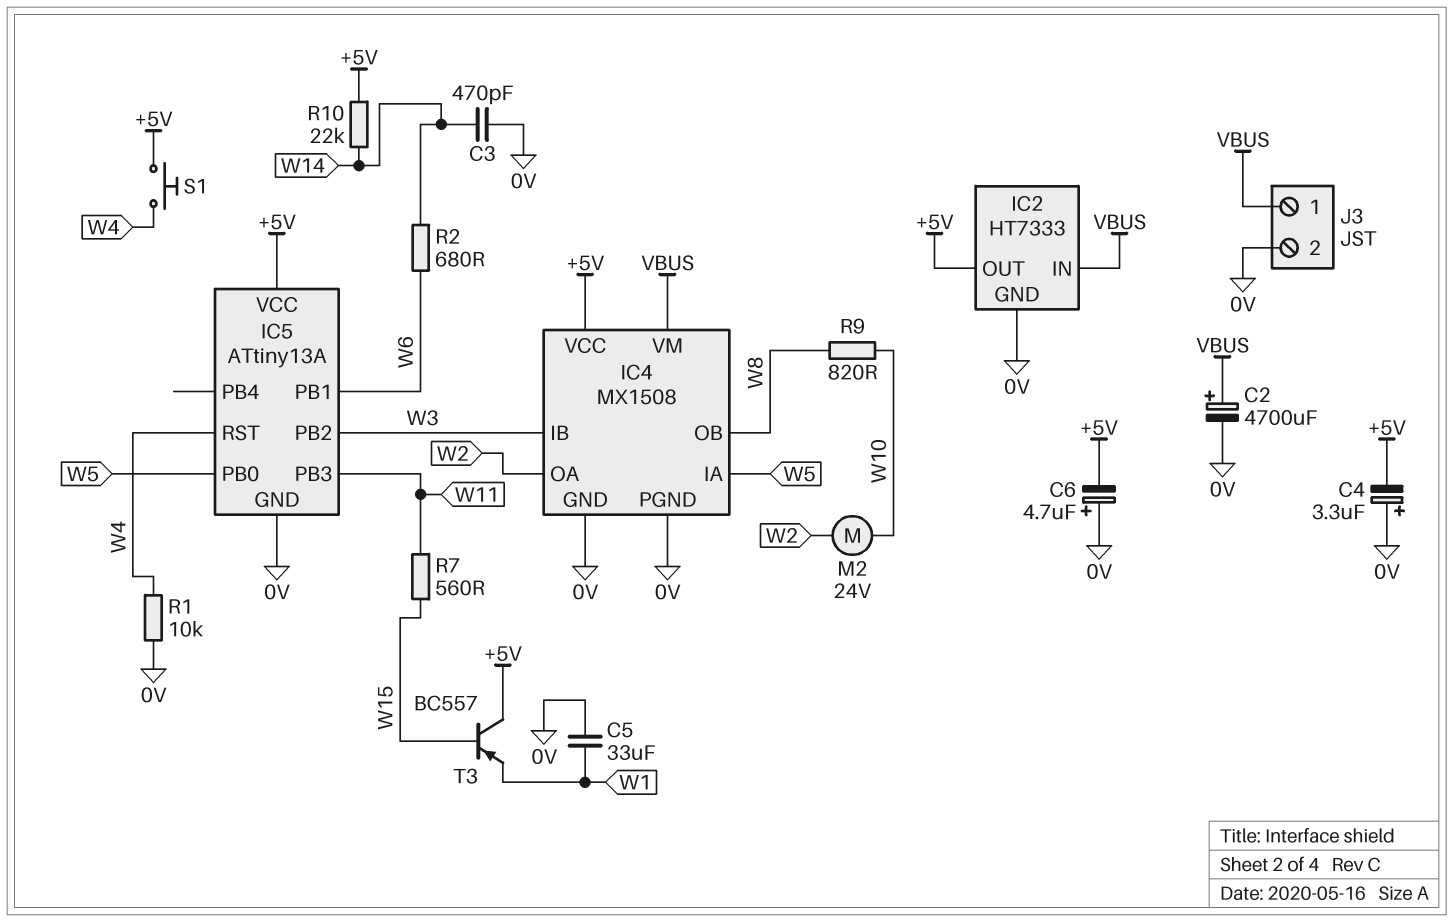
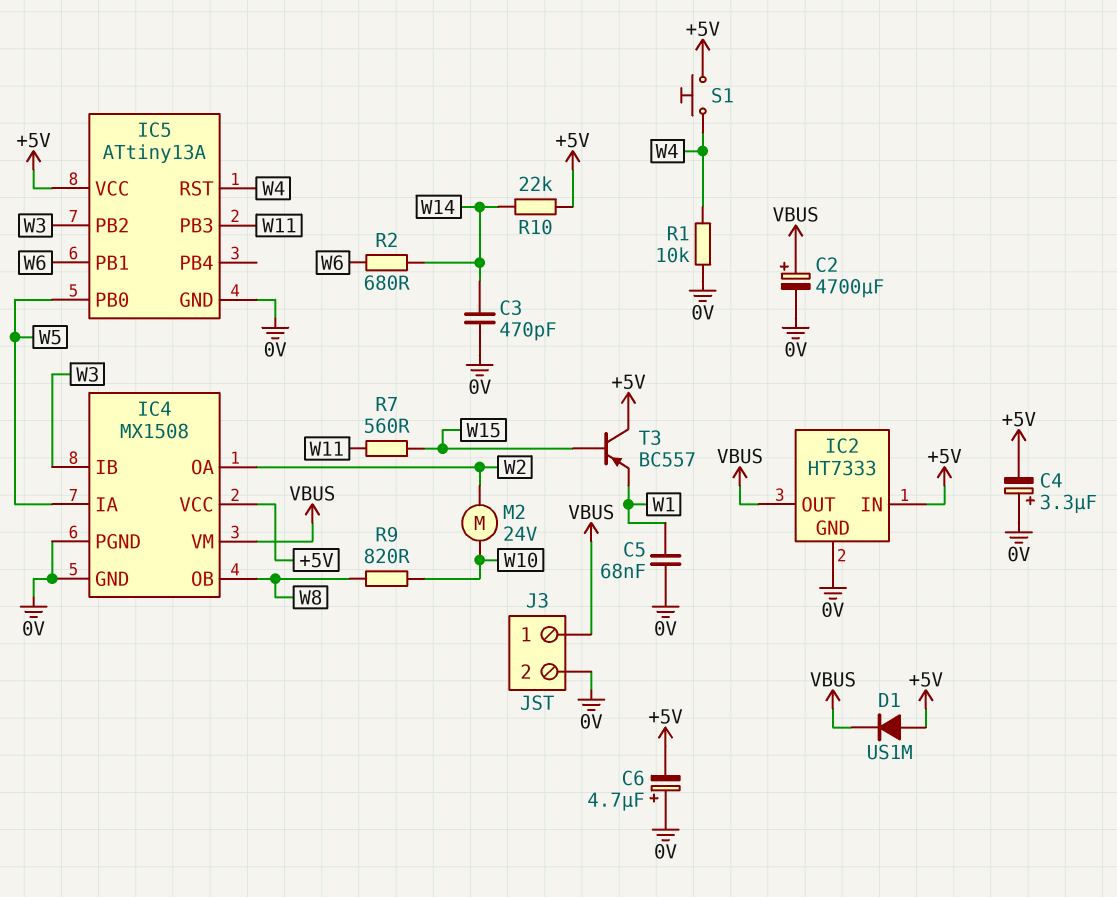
C5: 33uF (0V, W1) -> 68nF (0V, W1)
D1: none -> diode US1M (A +5V, K VBUS)
IC2 pin IN: VBUS -> +5V
IC2 pin OUT: +5V -> VBUS

